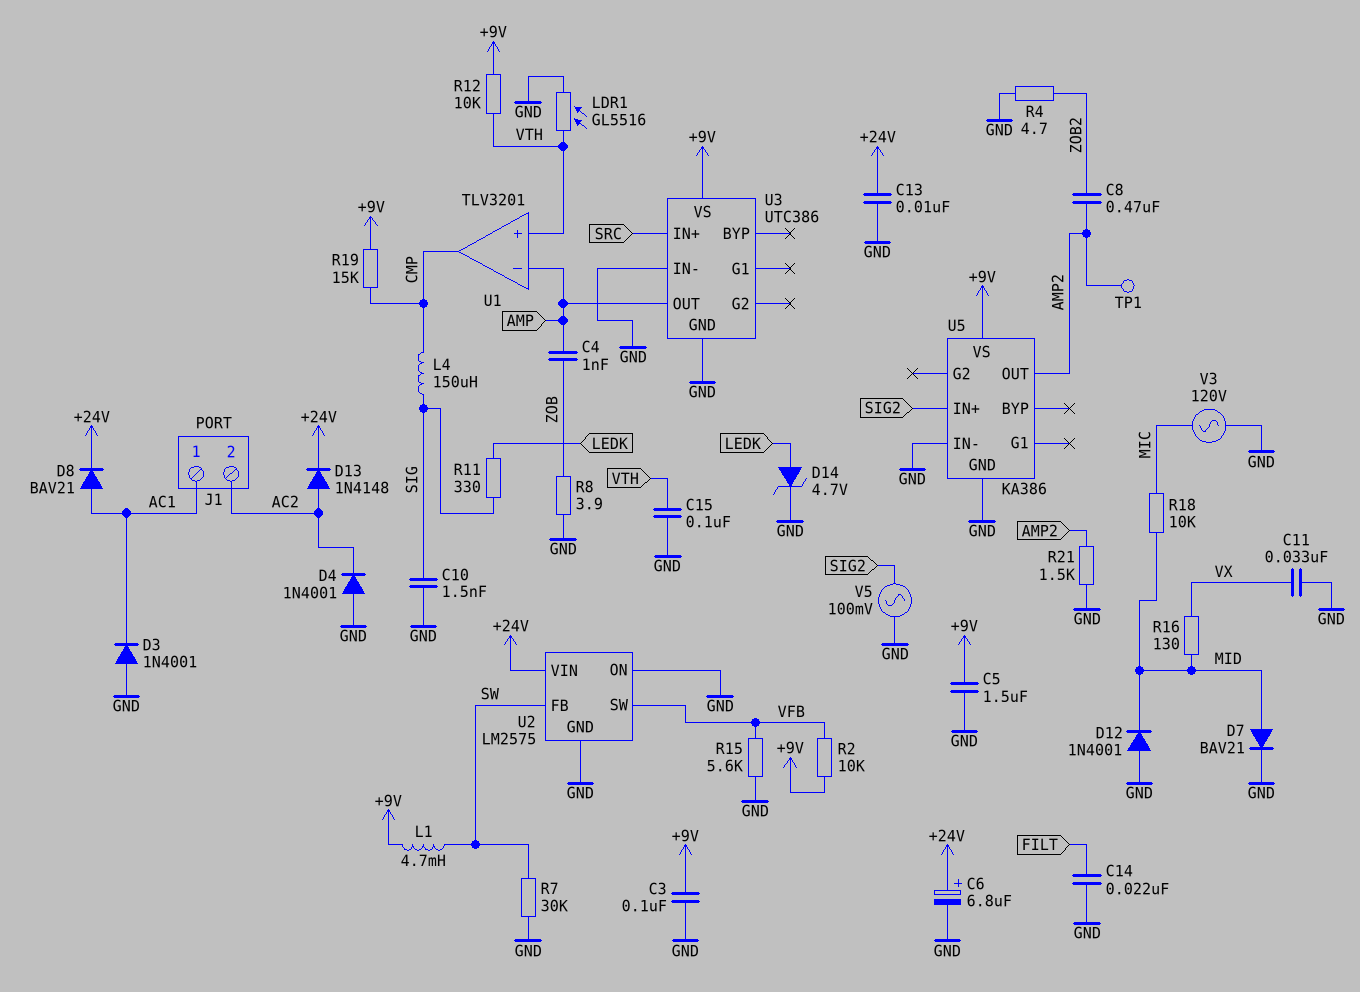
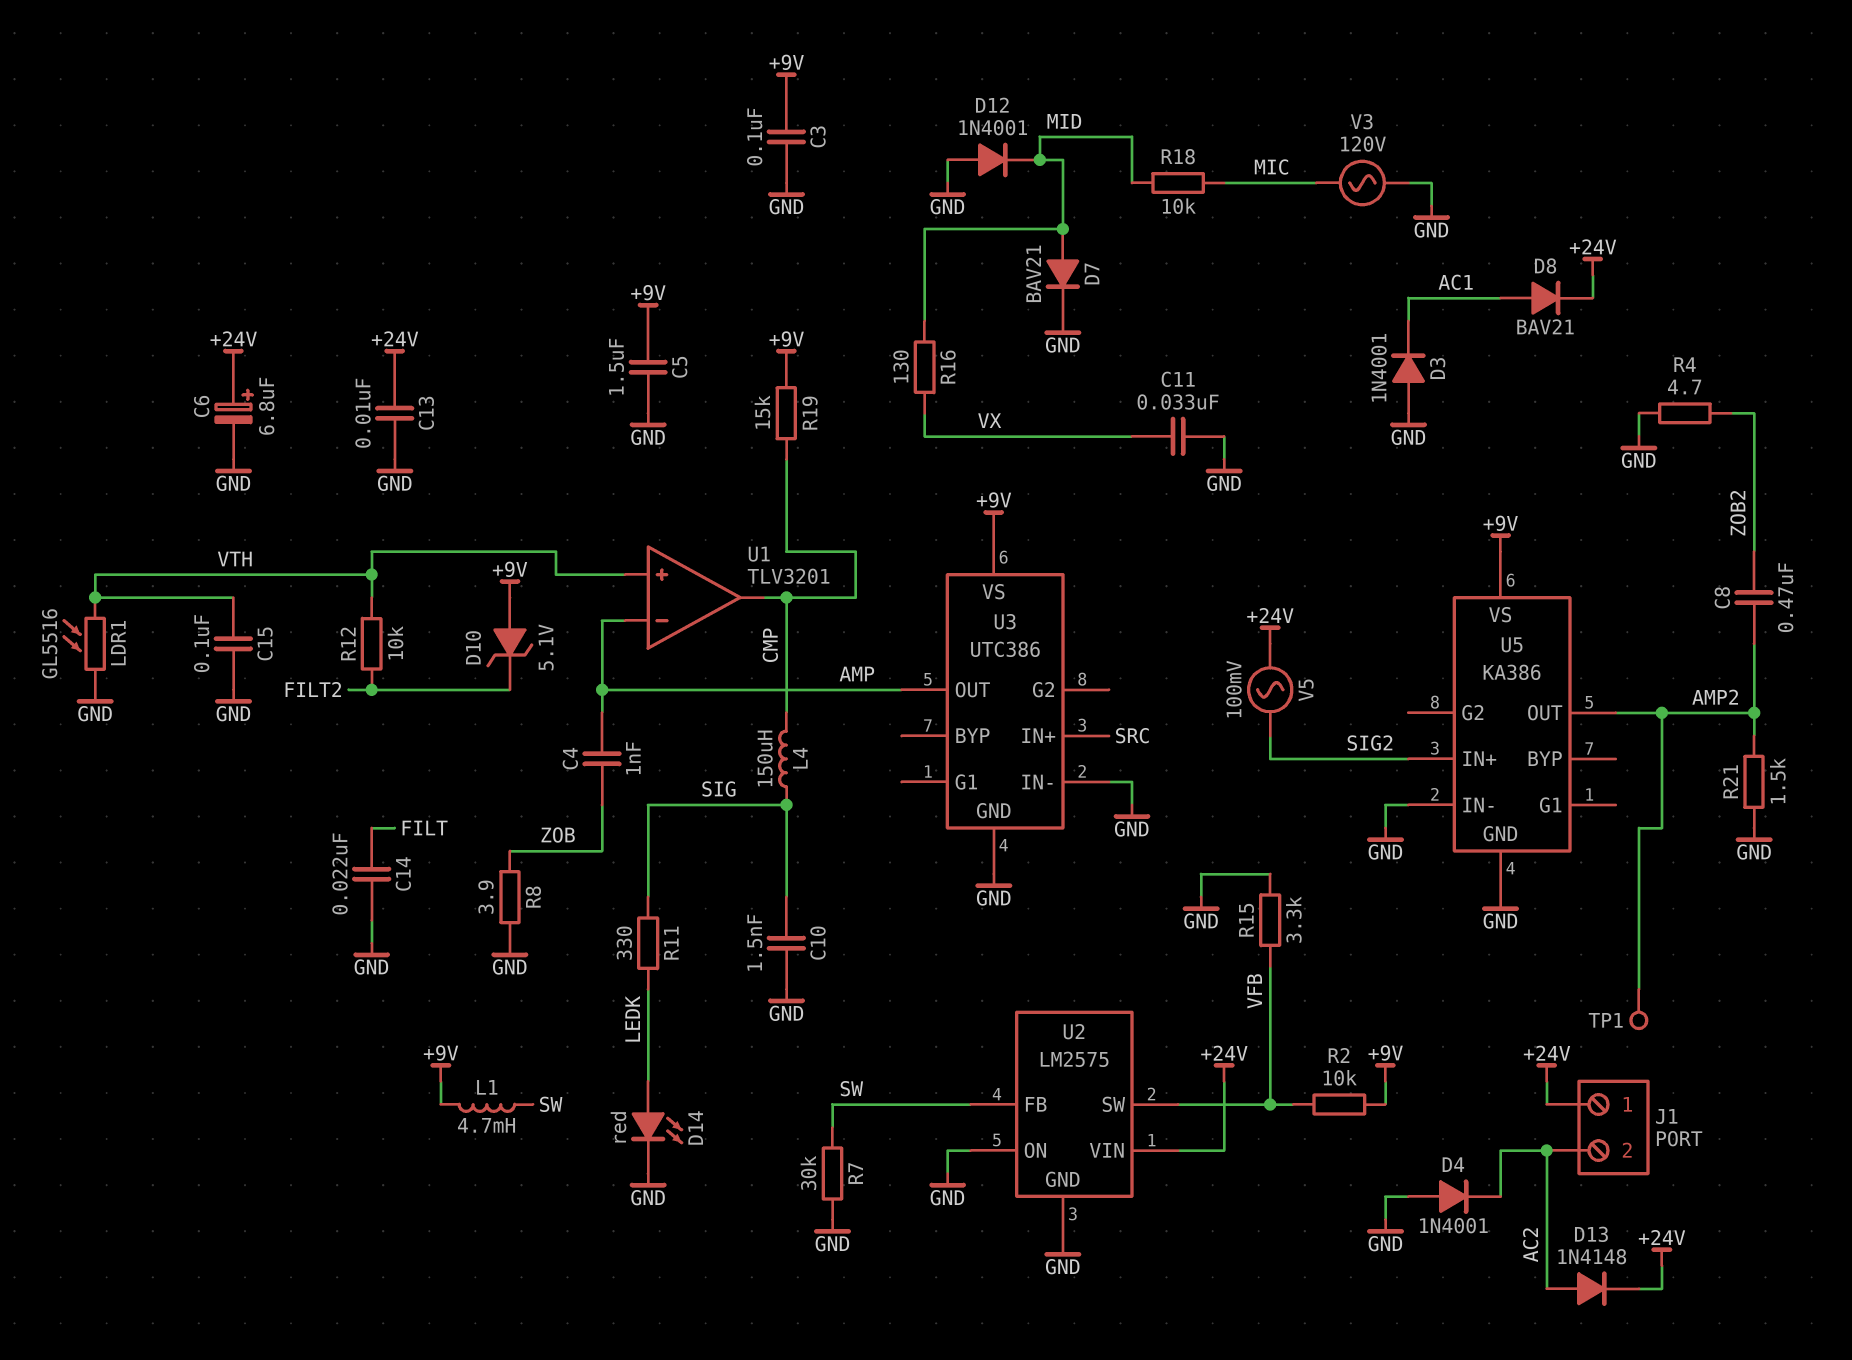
D10: none -> zener 5.1V (A +9V, K FILT2)
D14: zener 4.7V (A LEDK, K GND) -> LED red (A LEDK, K GND)
J1 pin 1: AC1 -> +24V
R12: 10k (+9V, VTH) -> 10k (FILT2, VTH)
R15: 5.6k (GND, VFB) -> 3.3k (GND, VFB)
V5: AC 100mV (GND, SIG2) -> AC 100mV (+24V, SIG2)

